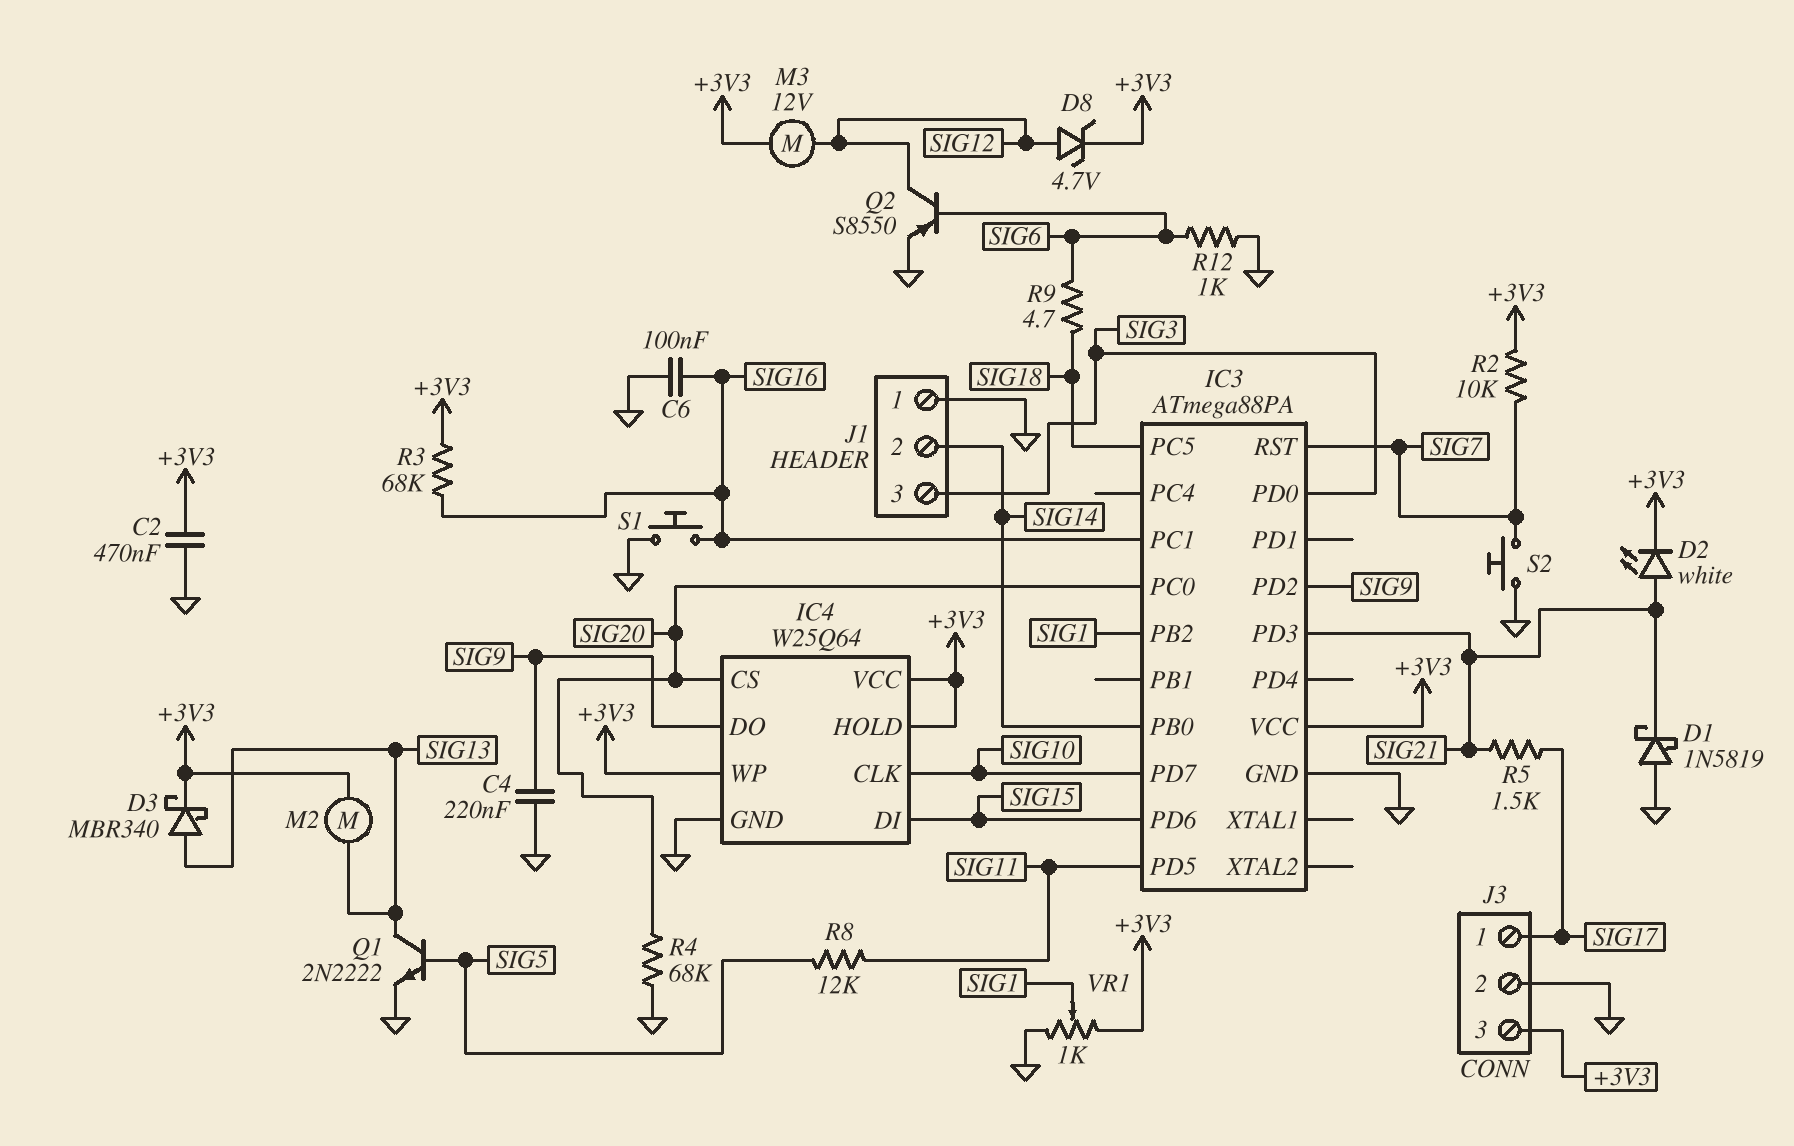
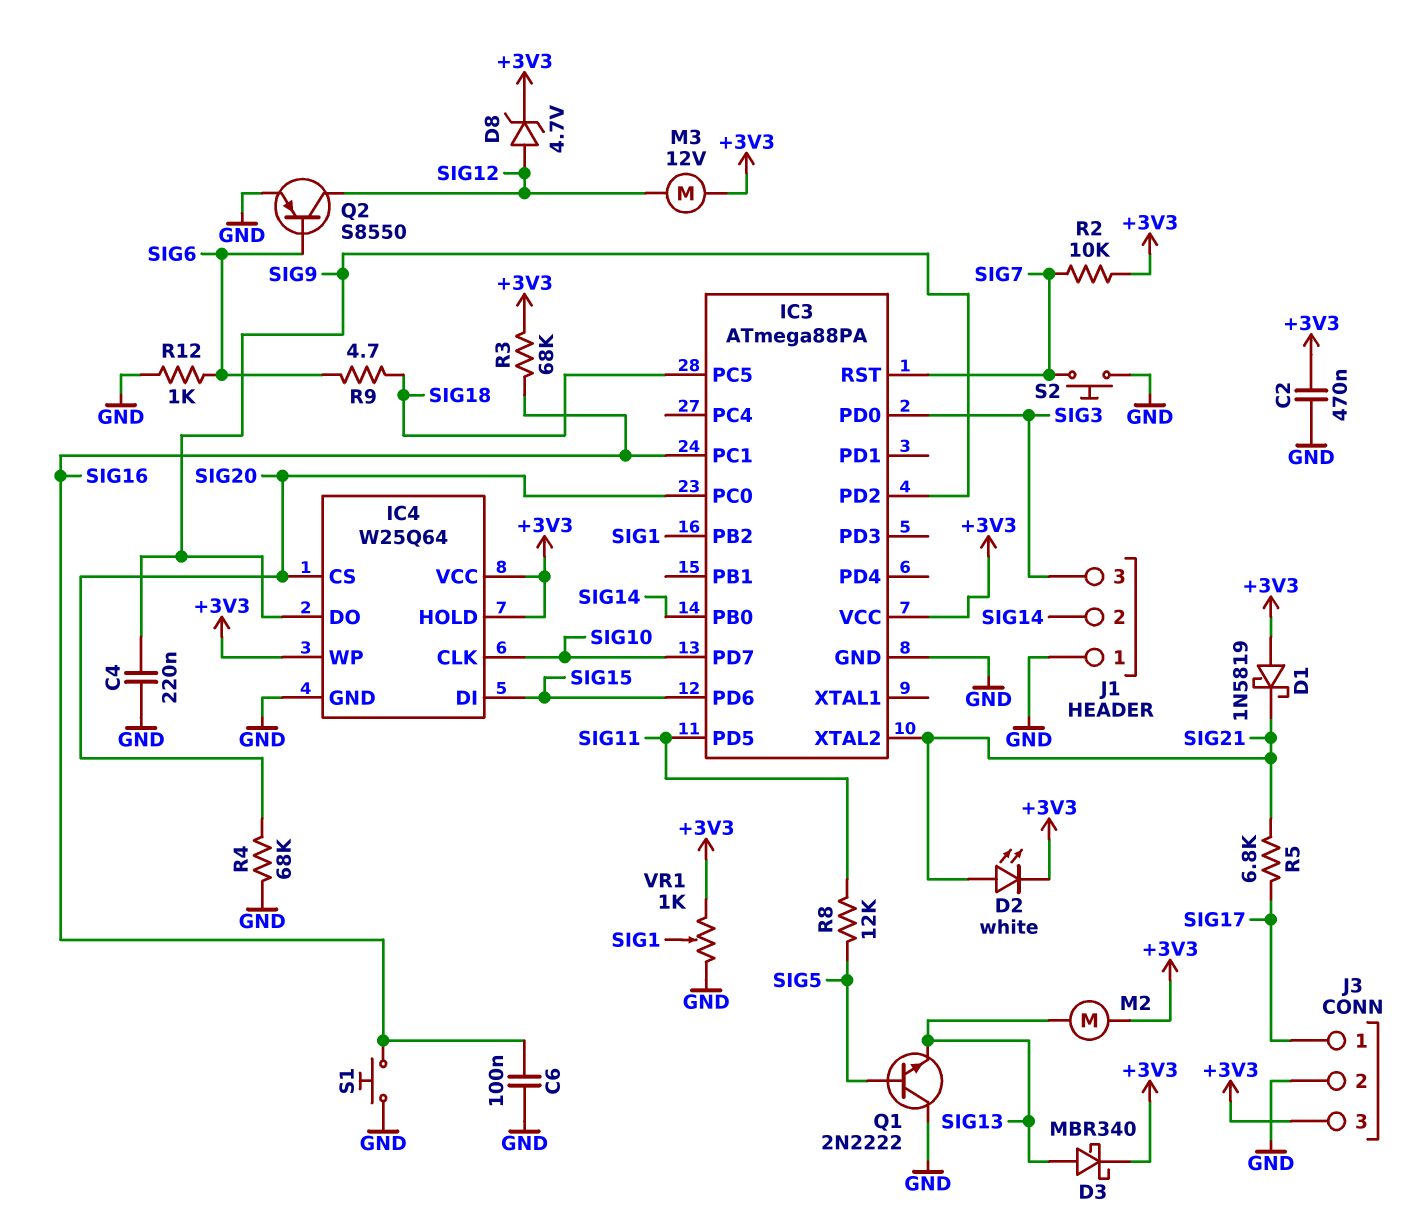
D1: schottky 1N5819 (A GND, K SIG21) -> schottky 1N5819 (A +3V3, K SIG21)
IC3 pin PD3: SIG21 -> none
IC3 pin XTAL2: none -> SIG21
Q1: NPN 2N2222 (B SIG5, C SIG13, E GND) -> NPN 2N2222 (B SIG5, C GND, E SIG13)
R5: 1.5k (SIG17, SIG21) -> 6.8k (SIG17, SIG21)

